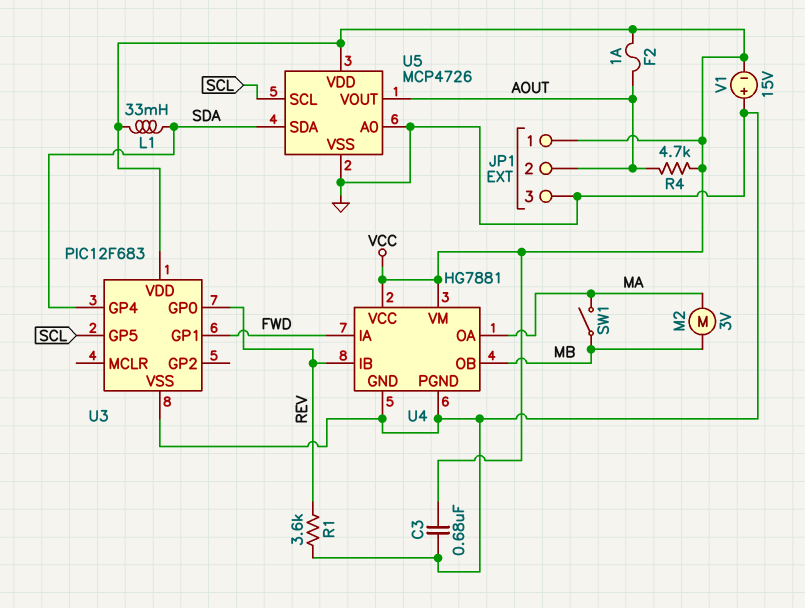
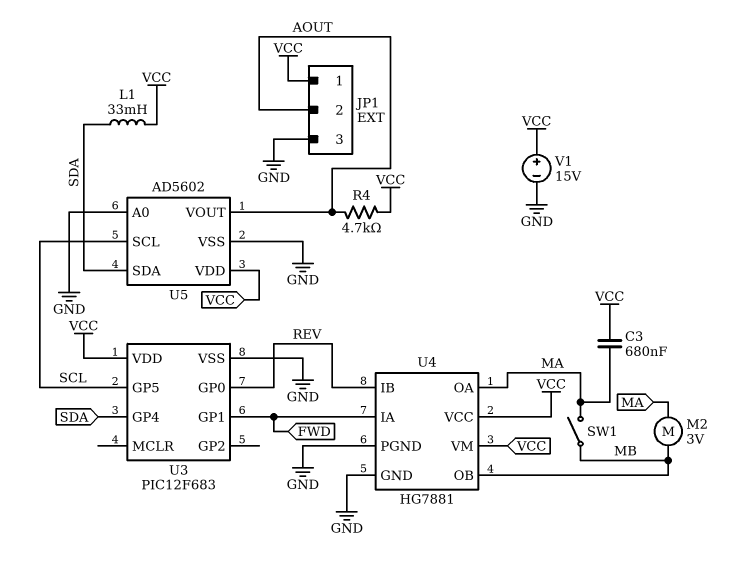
C3: 680nF (GND, VCC) -> 680nF (MA, VCC)
F2: 1A (AOUT, VCC) -> none
R1: 3.6k (GND, REV) -> none
U5: MCP4726 -> AD5602
V1: 15V (plus GND, minus VCC) -> 15V (plus VCC, minus GND)

